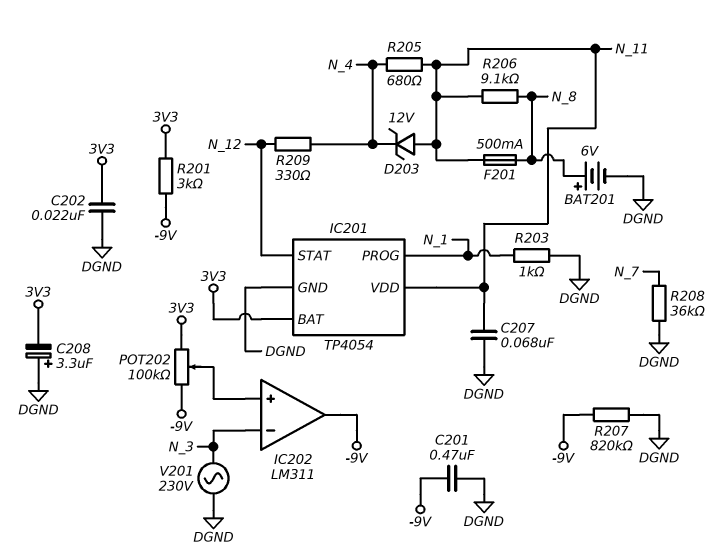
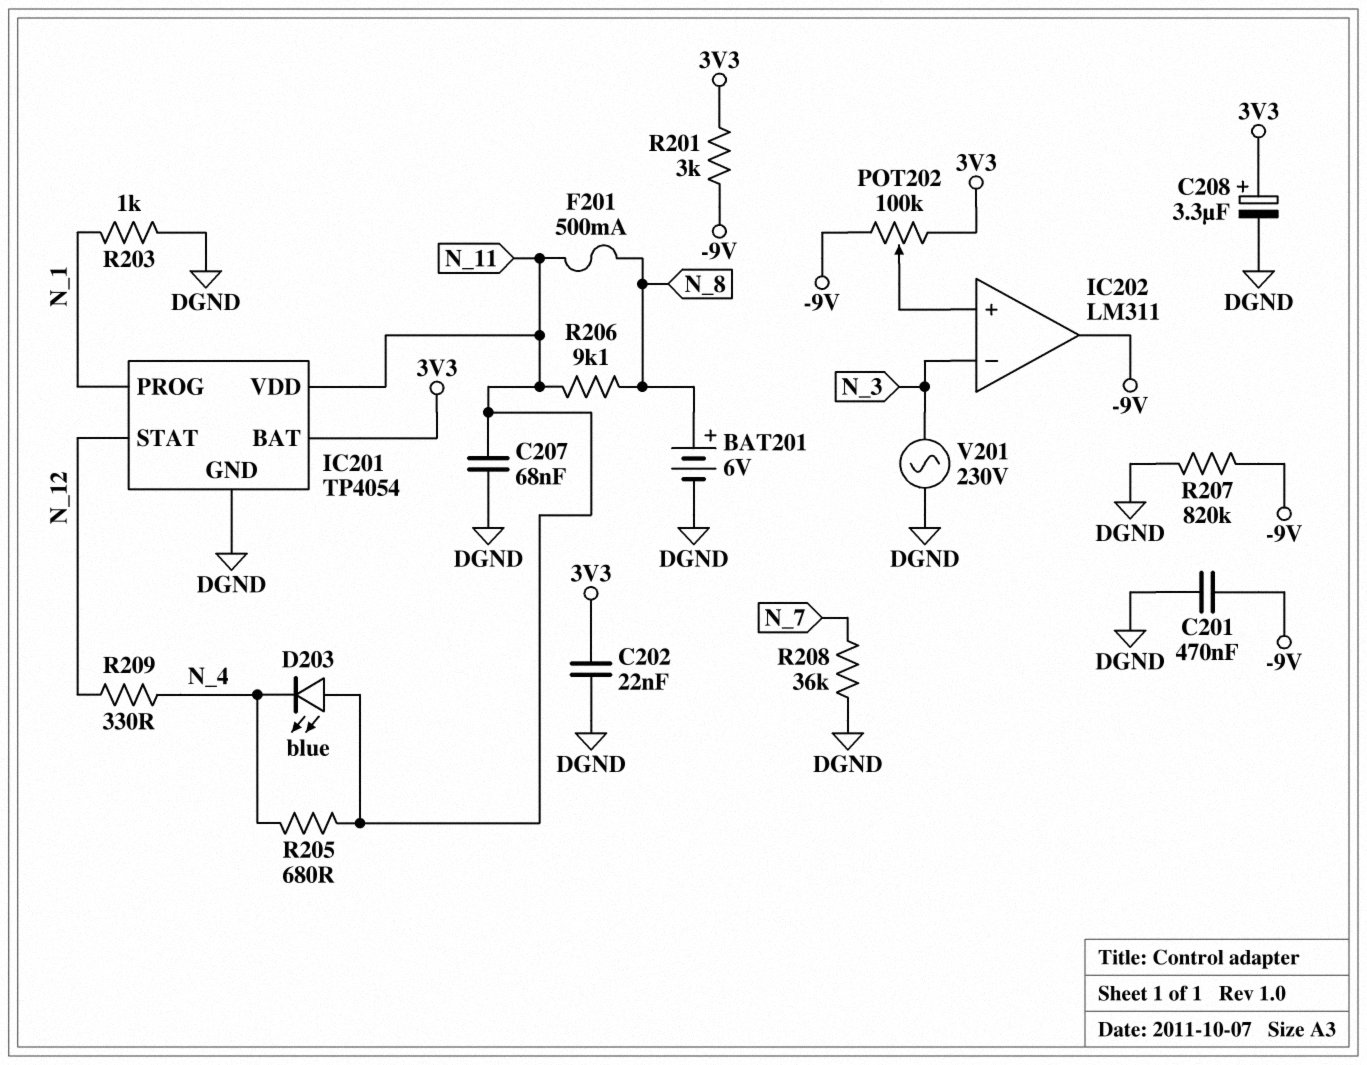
C208: 3.3uF (plus DGND, minus 3V3) -> 3.3uF (plus 3V3, minus DGND)
D203: zener 12V (A N_11, K N_4) -> LED blue (A N_11, K N_4)

